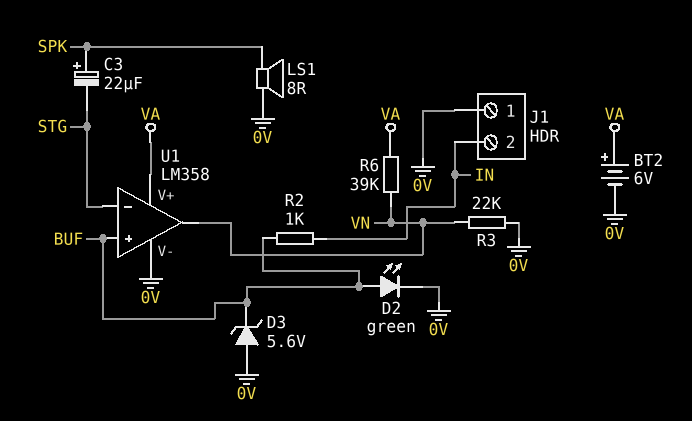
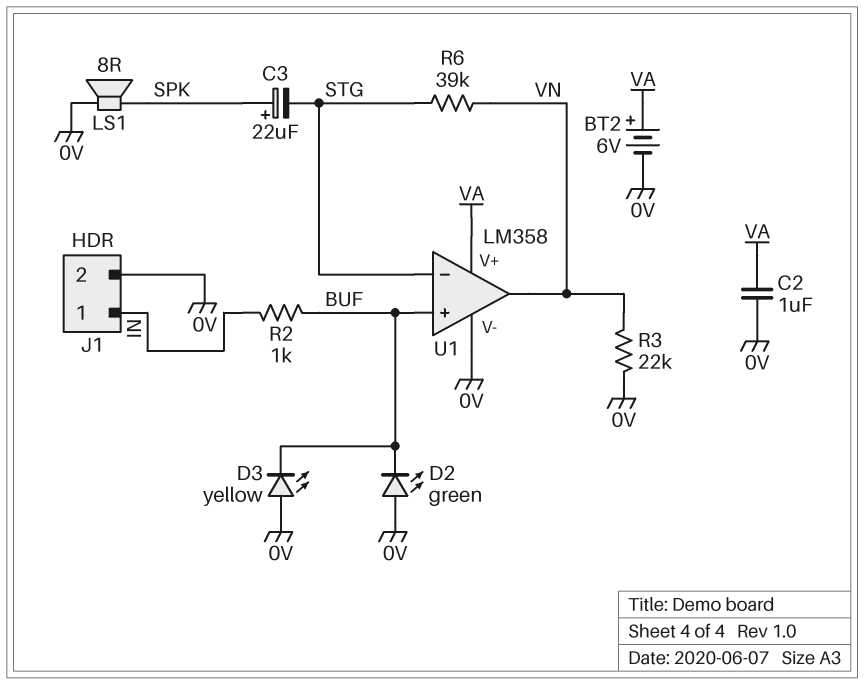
C2: none -> 1uF (0V, VA)
D2: LED green (A BUF, K 0V) -> LED green (A 0V, K BUF)
D3: zener 5.6V (A 0V, K BUF) -> LED yellow (A 0V, K BUF)
J1 pin 1: 0V -> IN
J1 pin 2: IN -> 0V
R6: 39k (VA, VN) -> 39k (STG, VN)

